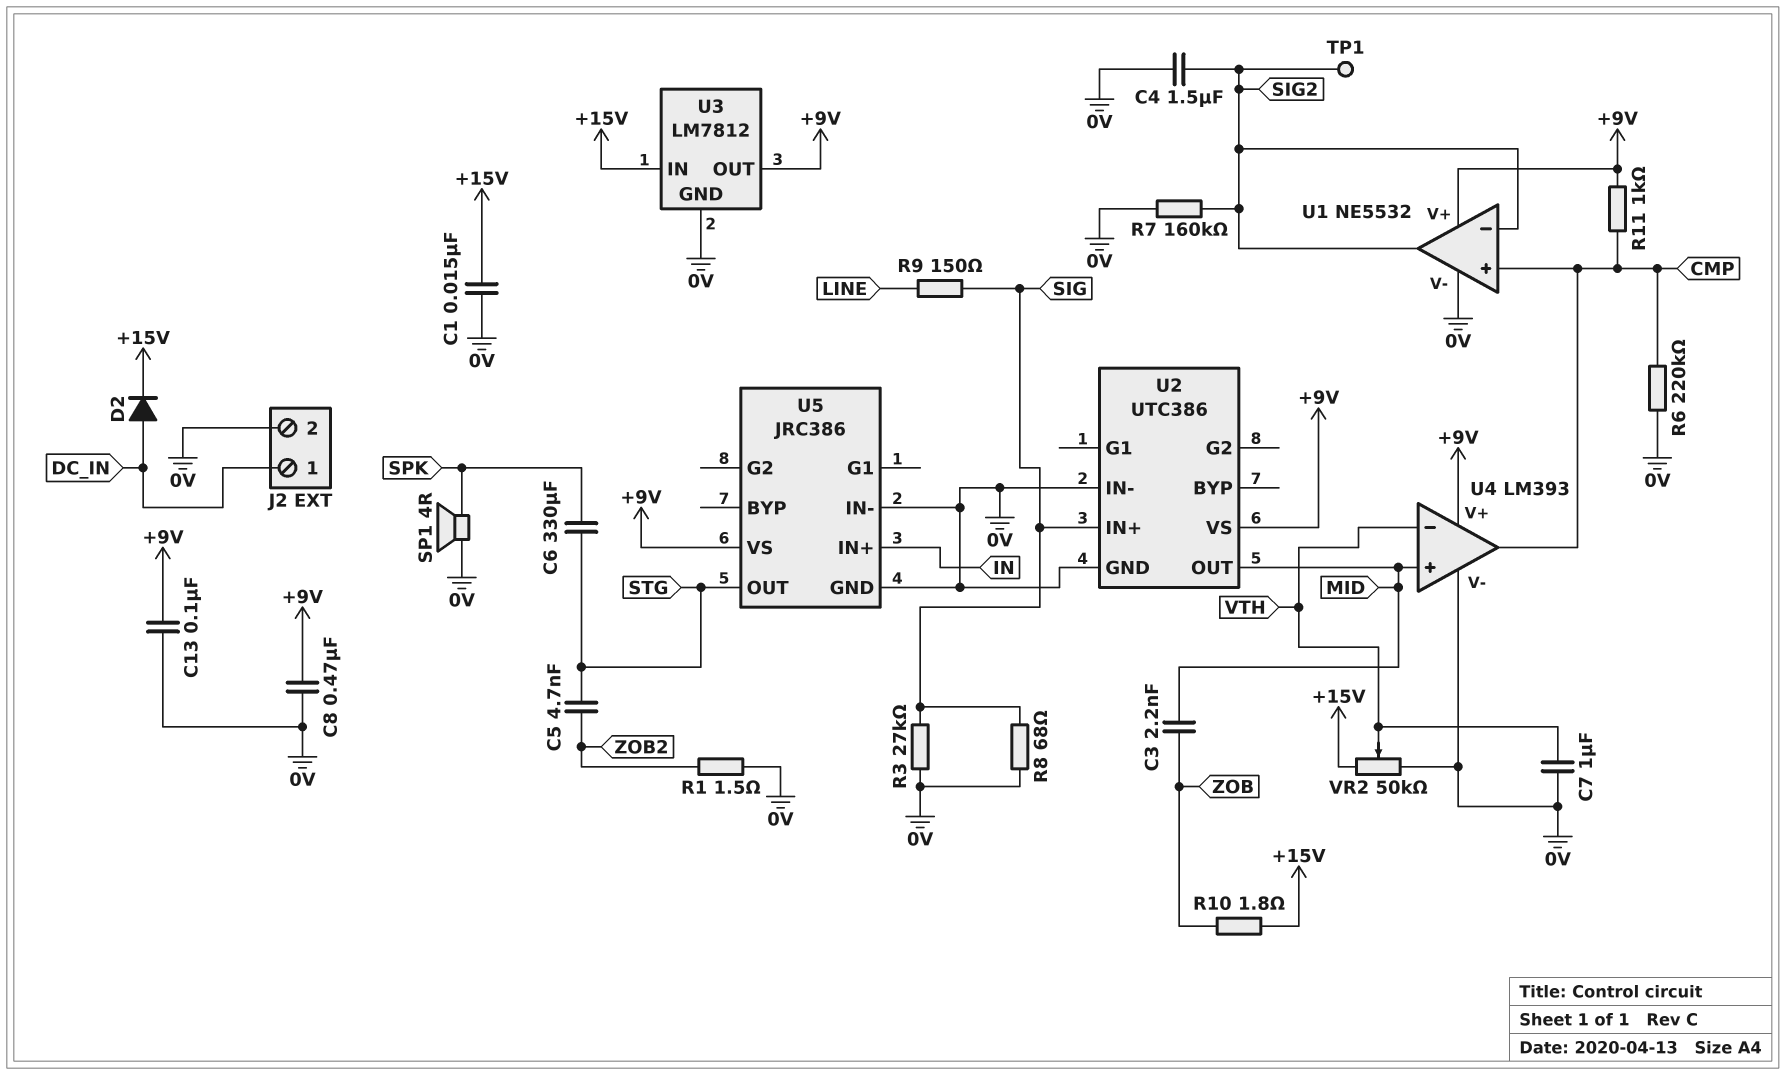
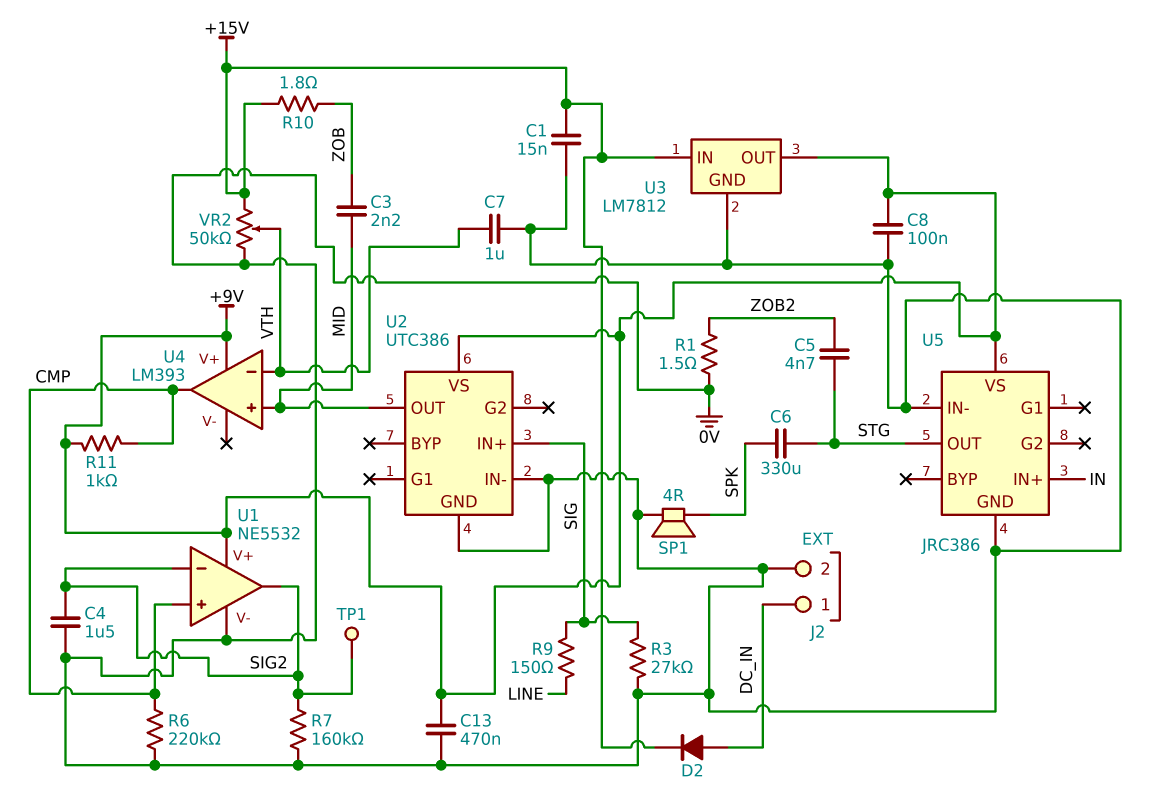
C8: 470nF (+9V, 0V) -> 100nF (+9V, 0V)
C13: 100nF (+9V, 0V) -> 470nF (+9V, 0V)
R8: 68 (0V, SIG) -> none
U4 pin V-: 0V -> none

